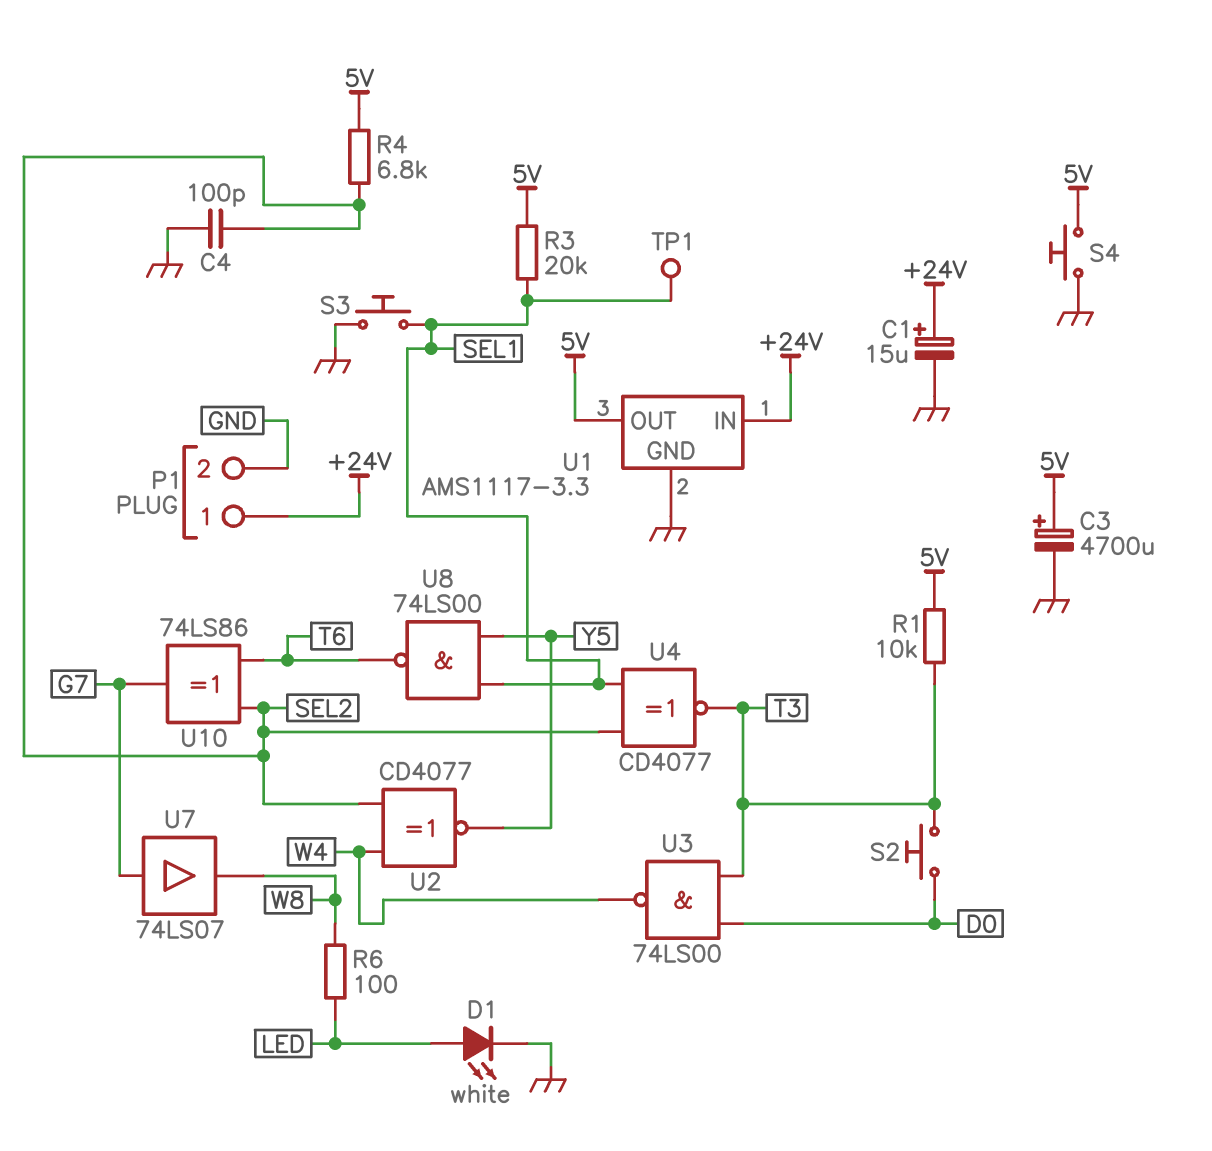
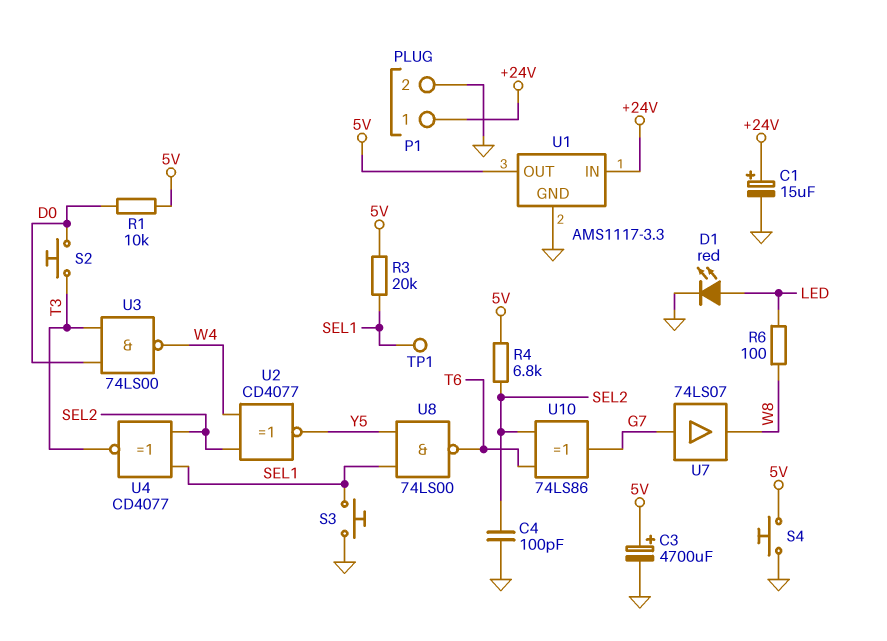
D1: LED white (A LED, K GND) -> LED red (A LED, K GND)
R1: 10k (5V, T3) -> 10k (5V, D0)

